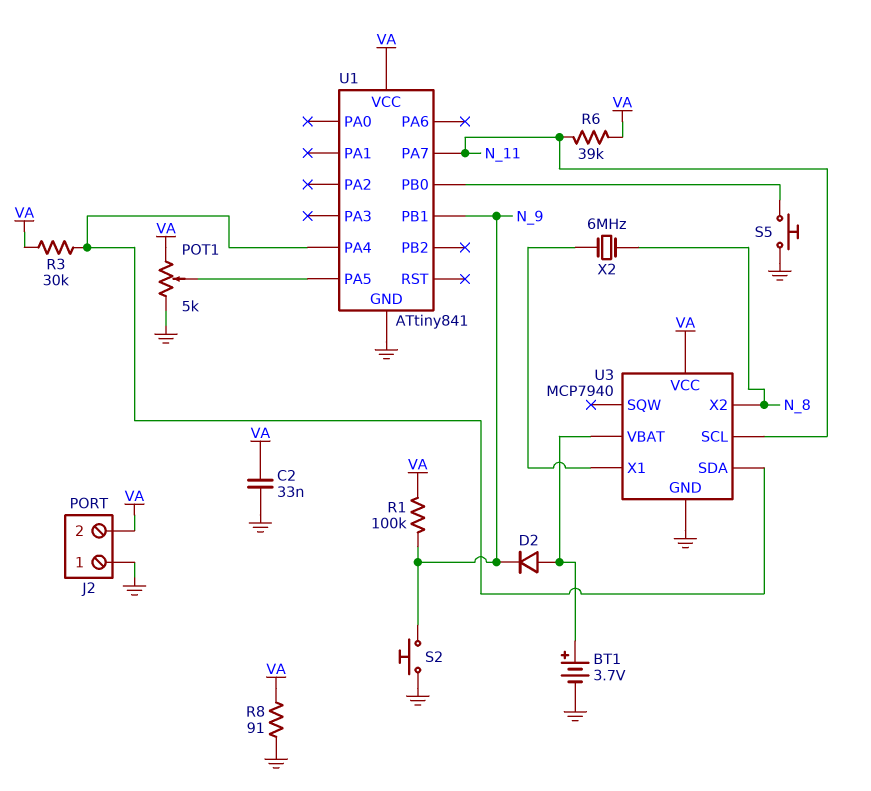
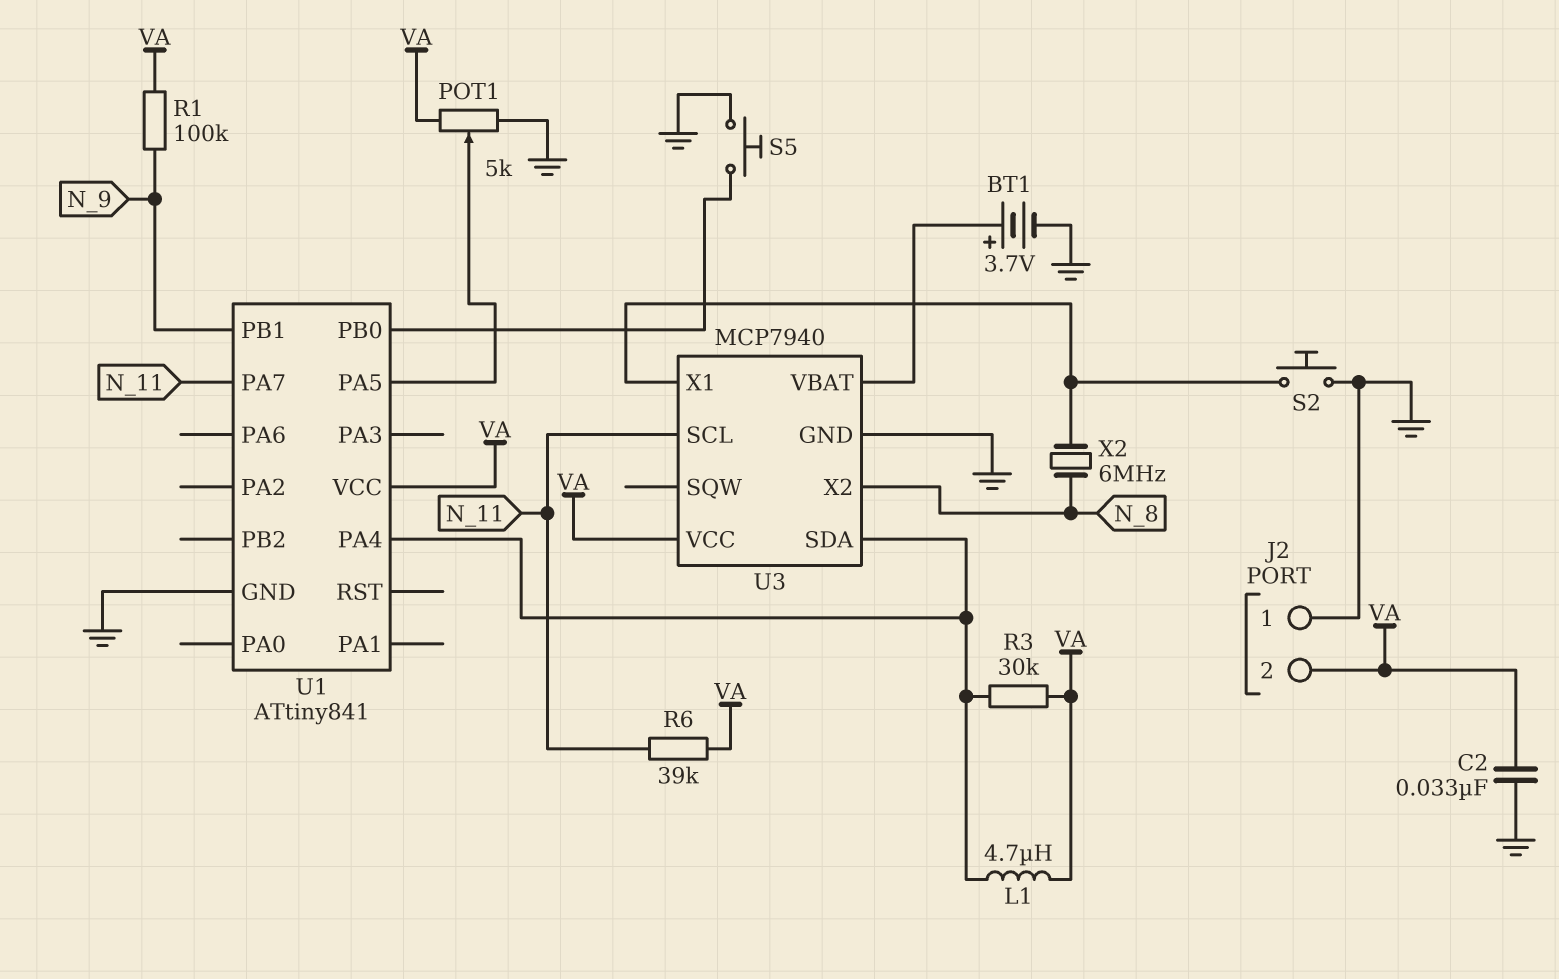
D2: diode (A U3/VBAT, K N_9) -> none
L1: none -> 4.7uH (U1/PA4, VA)
R8: 91 (GND, VA) -> none
S2: button (GND, N_9) -> button (GND, U3/X1)

